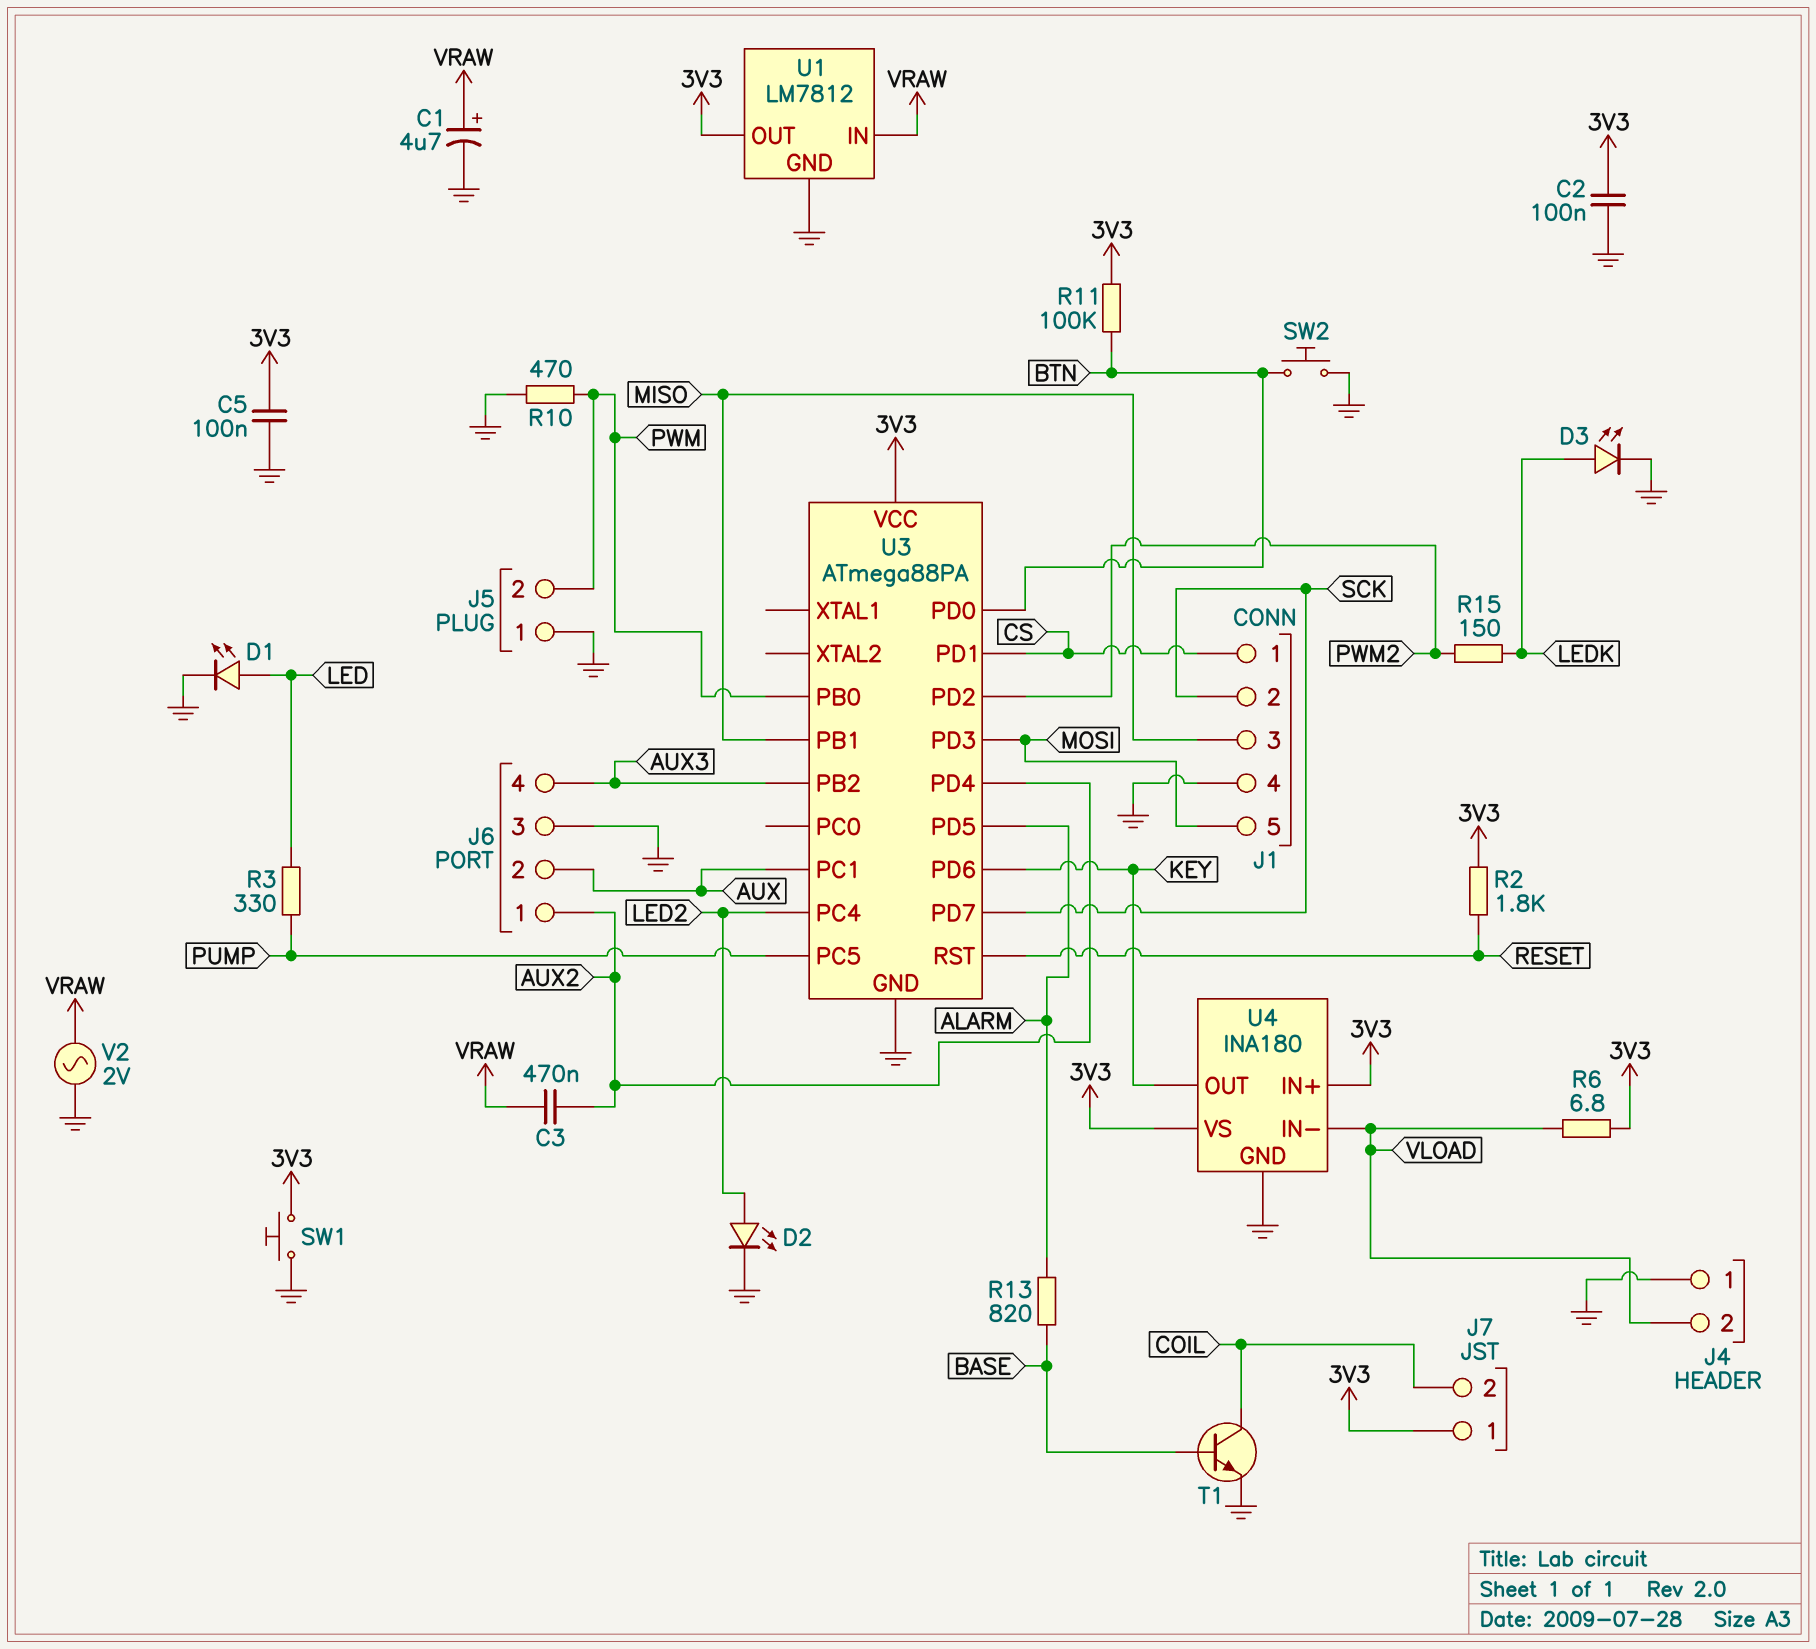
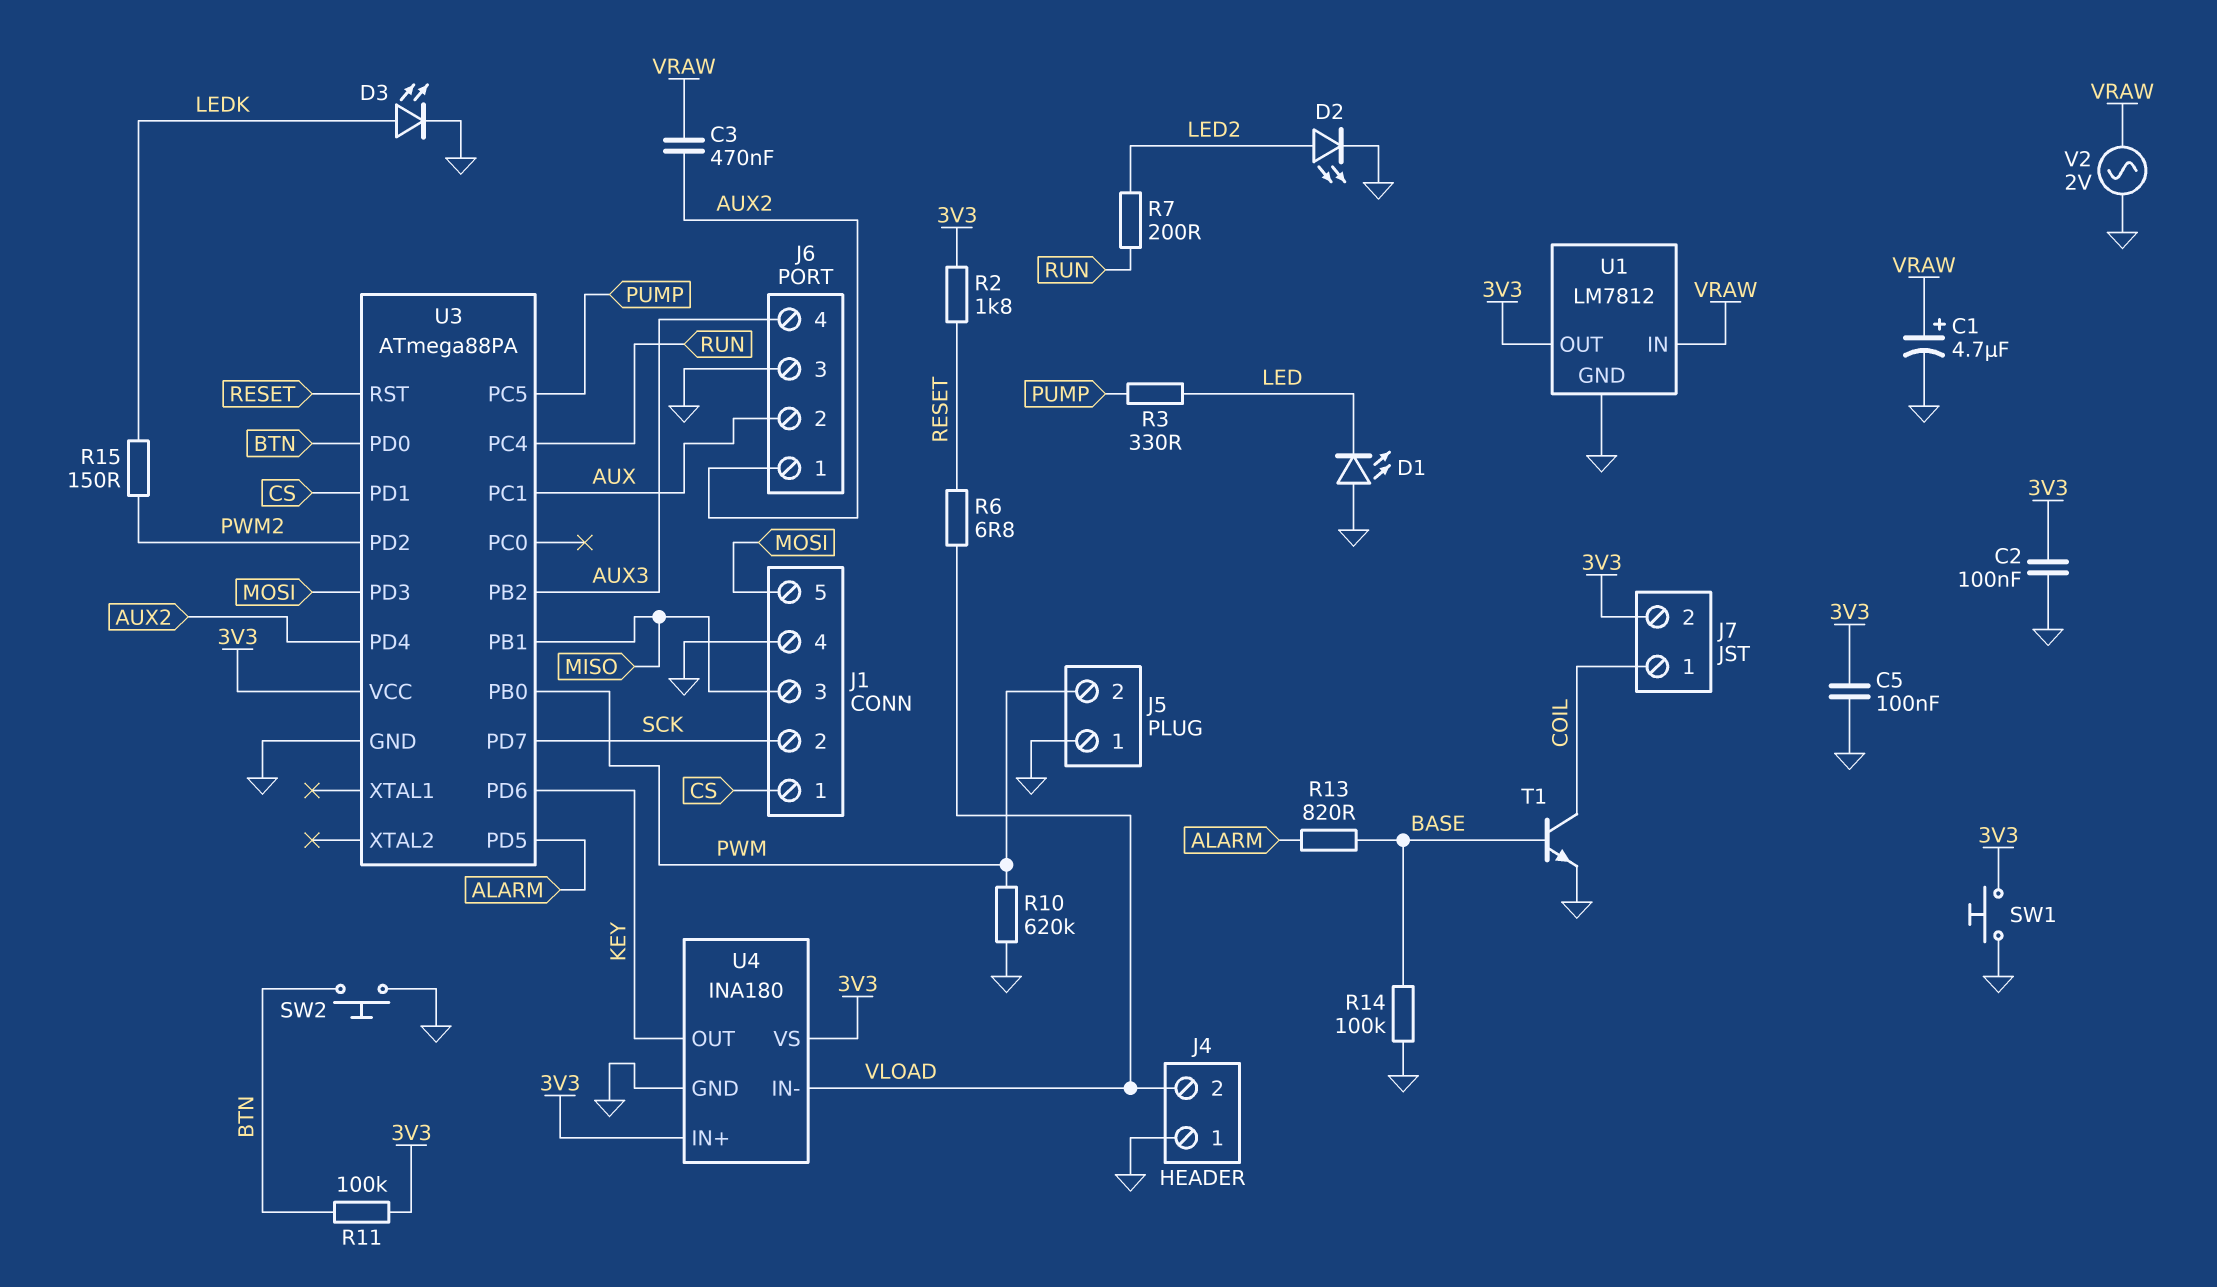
D1: LED (A LED, K GND) -> LED (A GND, K LED)
J7 pin 1: 3V3 -> COIL
J7 pin 2: COIL -> 3V3
R6: 6.8 (3V3, VLOAD) -> 6.8 (RESET, VLOAD)
R7: none -> 200 (LED2, RUN)
R10: 470 (GND, PWM) -> 620k (GND, PWM)
R14: none -> 100k (BASE, GND)
U3 pin PC4: LED2 -> RUN

